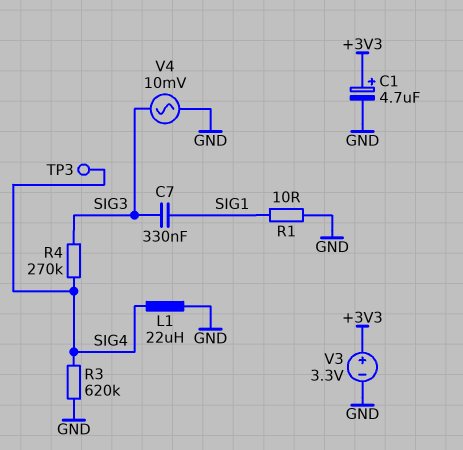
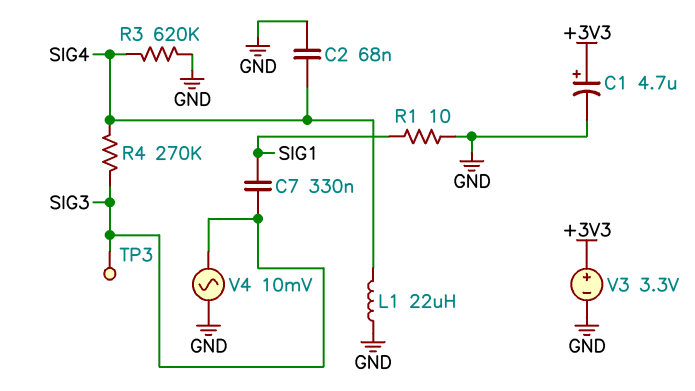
C2: none -> 68nF (GND, SIG4)
TP3: test point (SIG4) -> test point (SIG3)

